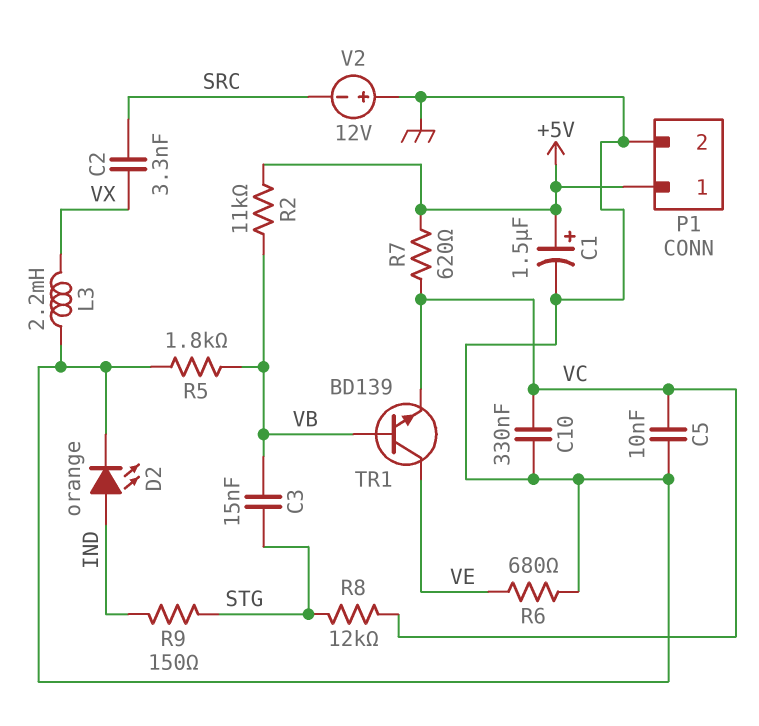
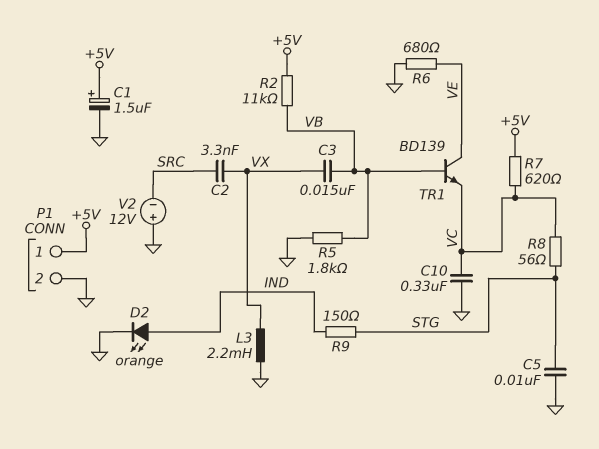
C3: 15nF (STG, VB) -> 15nF (VB, VX)
C5: 10nF (GND, VC) -> 10nF (GND, STG)
R8: 12k (STG, VC) -> 56 (STG, VC)

